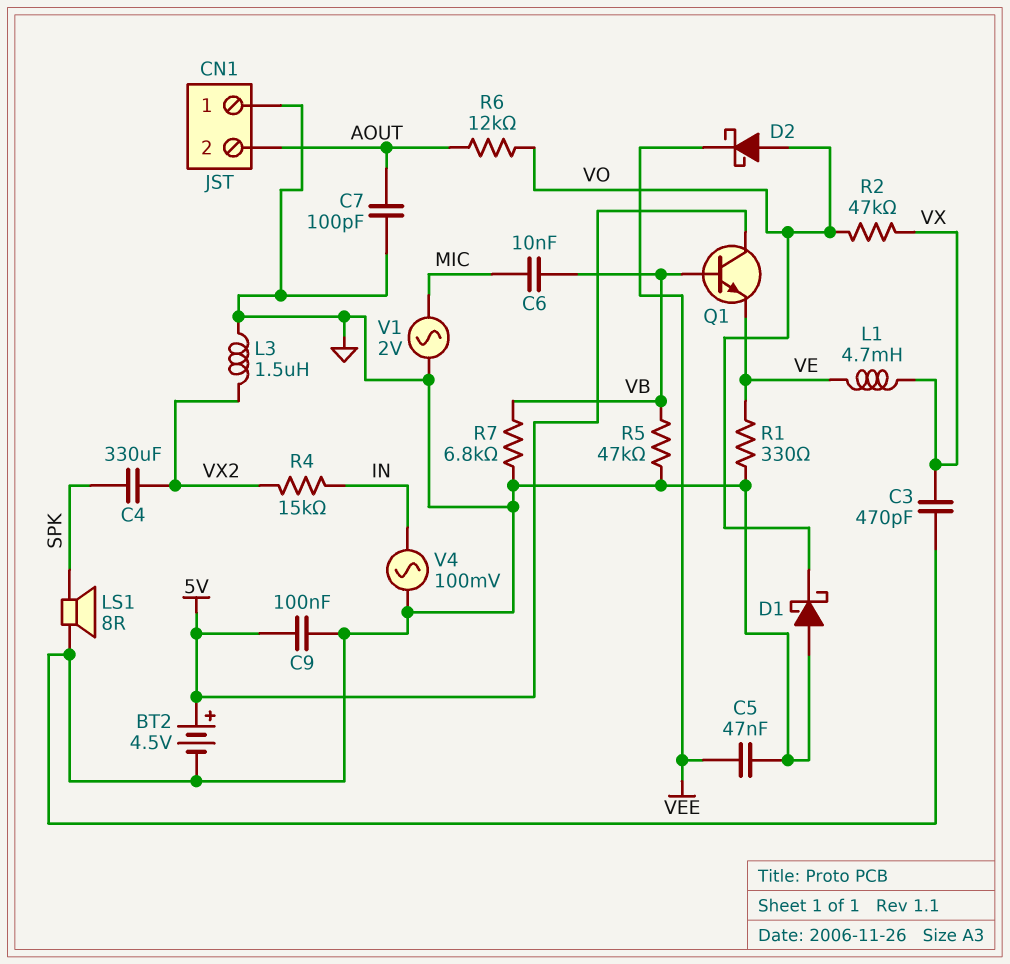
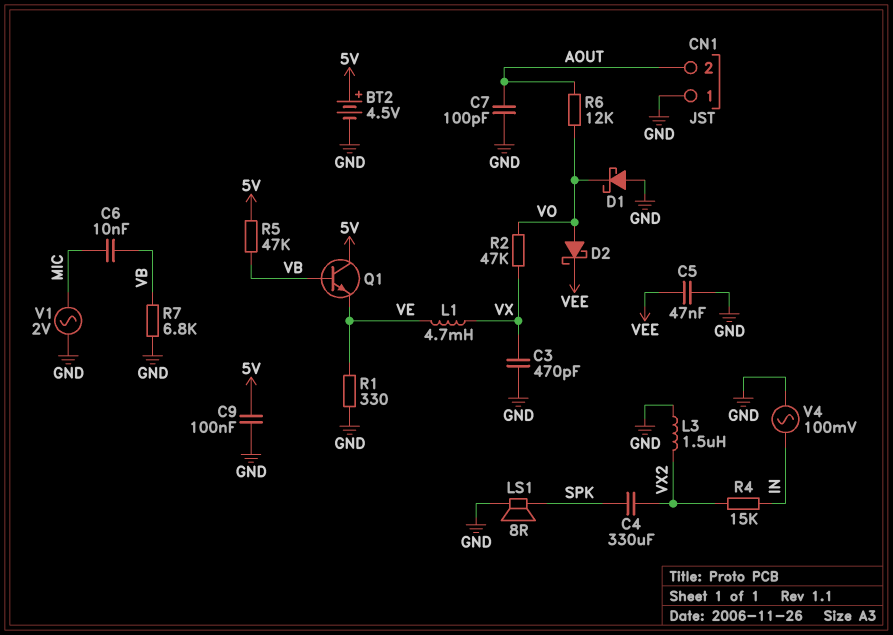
R5: 47k (GND, VB) -> 47k (5V, VB)

